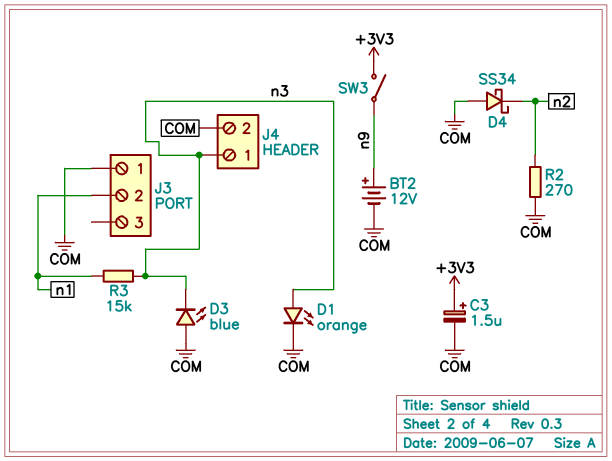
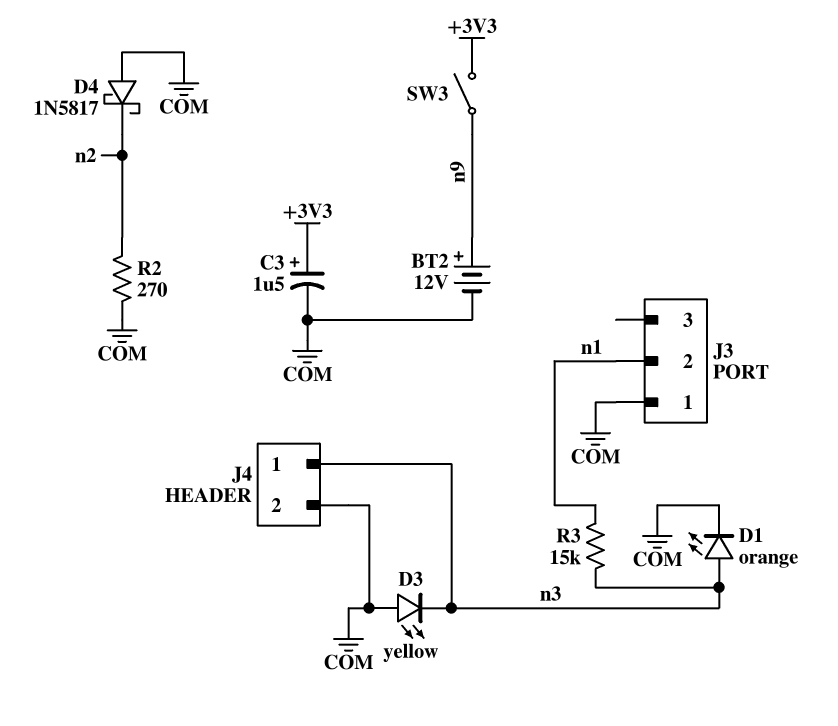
D3: LED blue (A COM, K n3) -> LED yellow (A COM, K n3)
D4: schottky SS34 (A COM, K n2) -> schottky 1N5817 (A COM, K n2)

